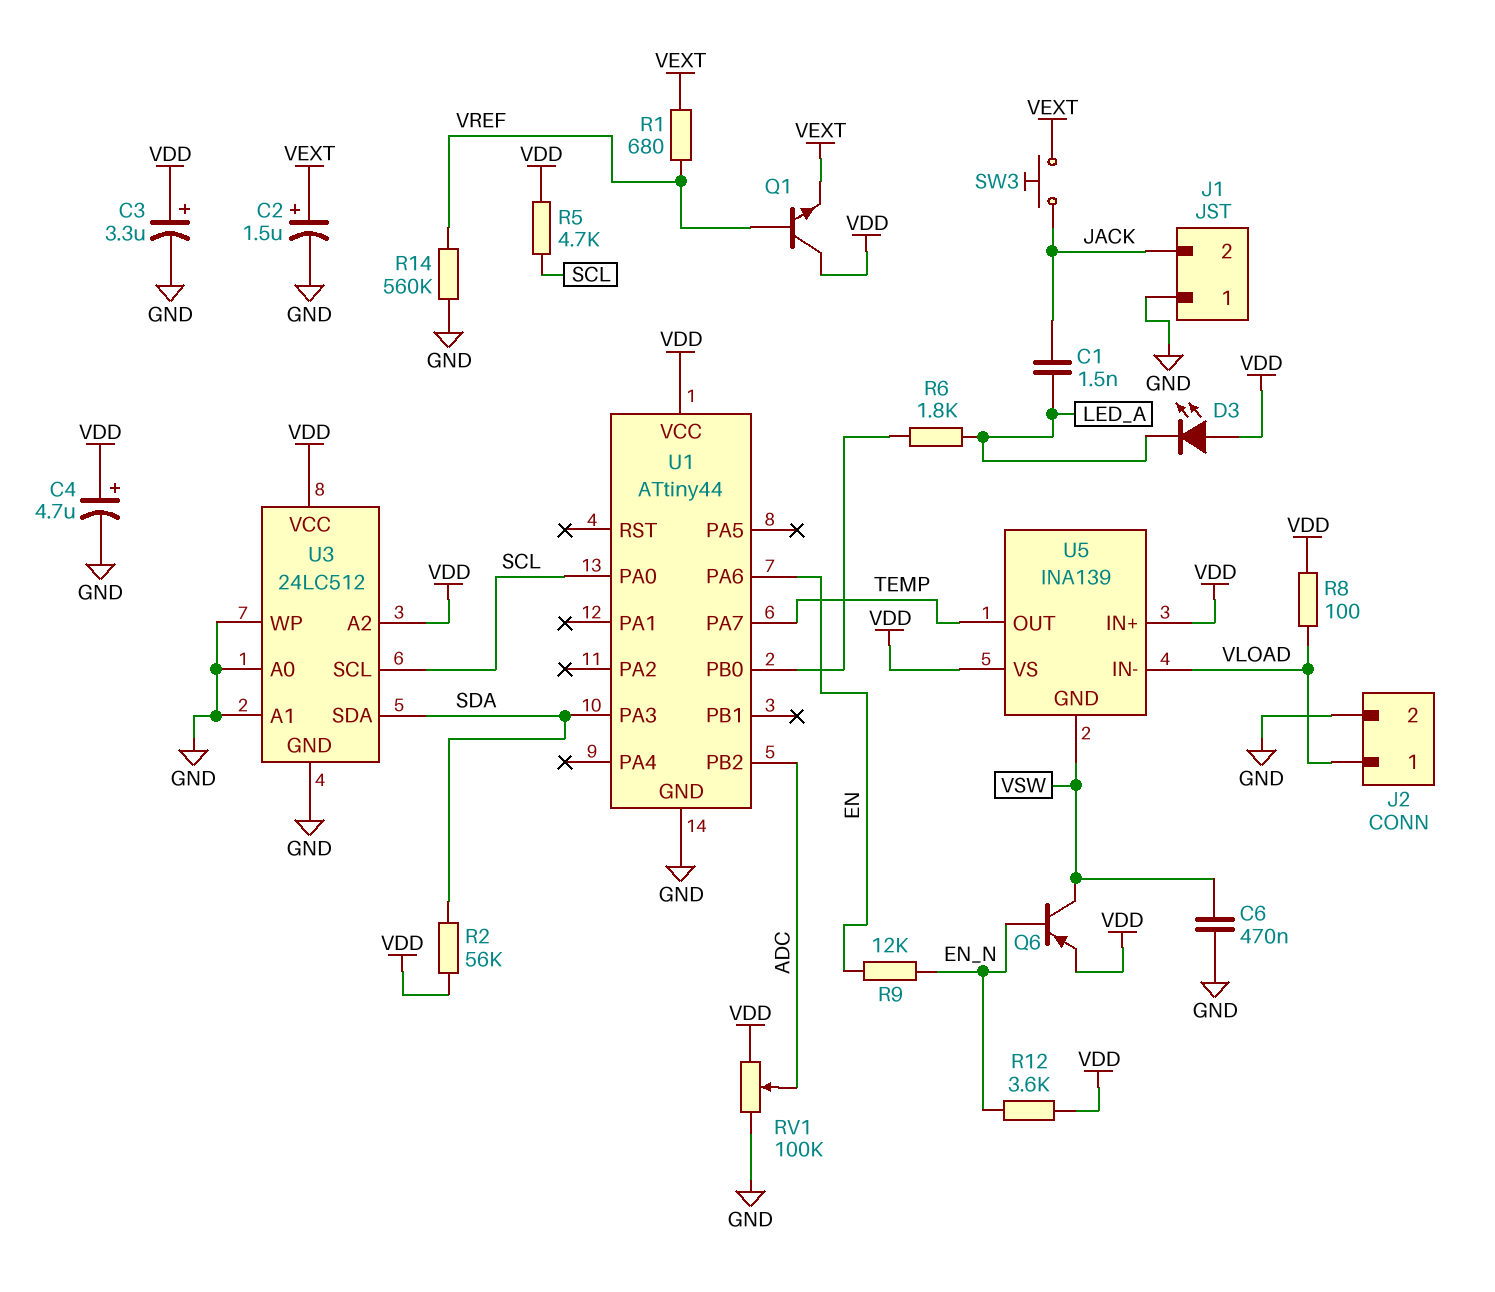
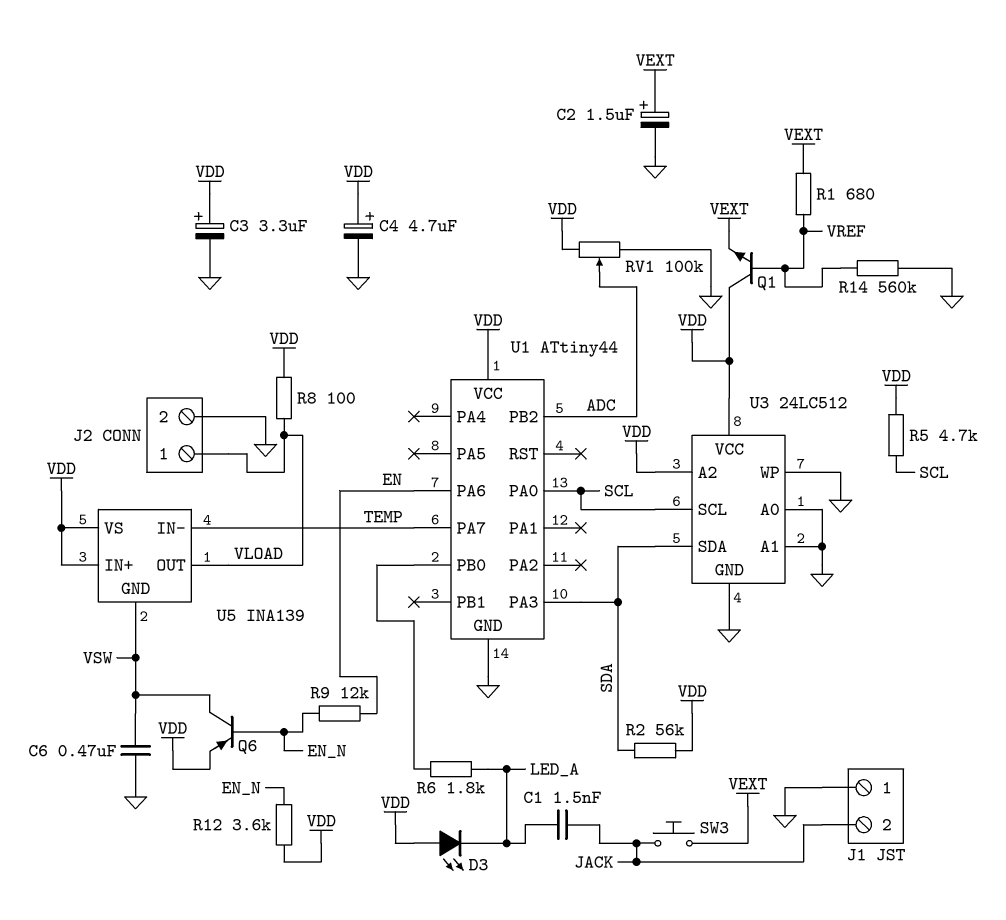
U5 pin IN-: VLOAD -> TEMP
U5 pin OUT: TEMP -> VLOAD

